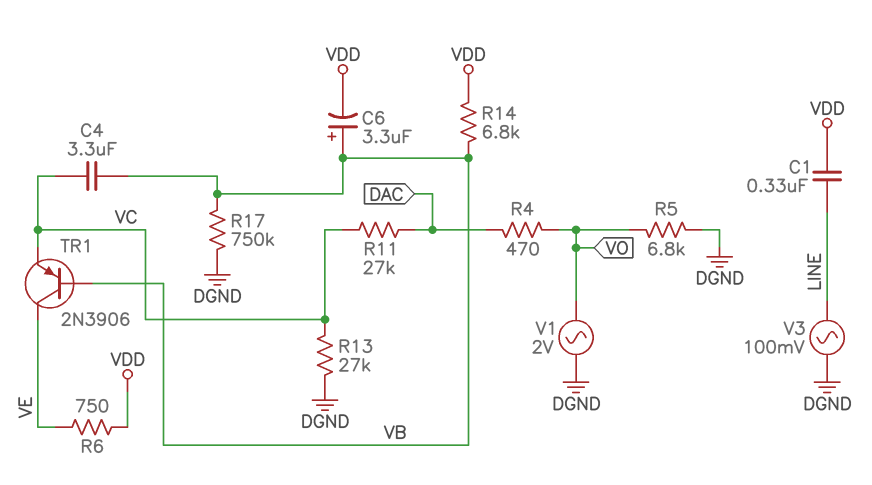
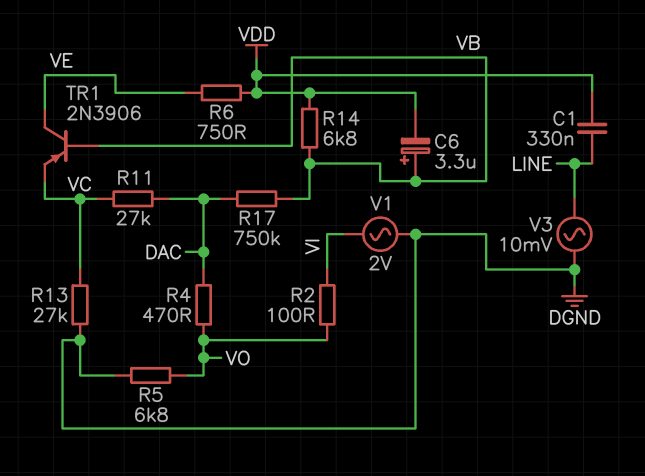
C4: 3.3uF (VB, VC) -> none
R2: none -> 100 (VI, VO)
R17: 750k (DGND, VB) -> 750k (DAC, VB)
V1: AC 2V (DGND, VO) -> AC 2V (DGND, VI)
V3: AC 100mV (DGND, LINE) -> AC 10mV (DGND, LINE)

